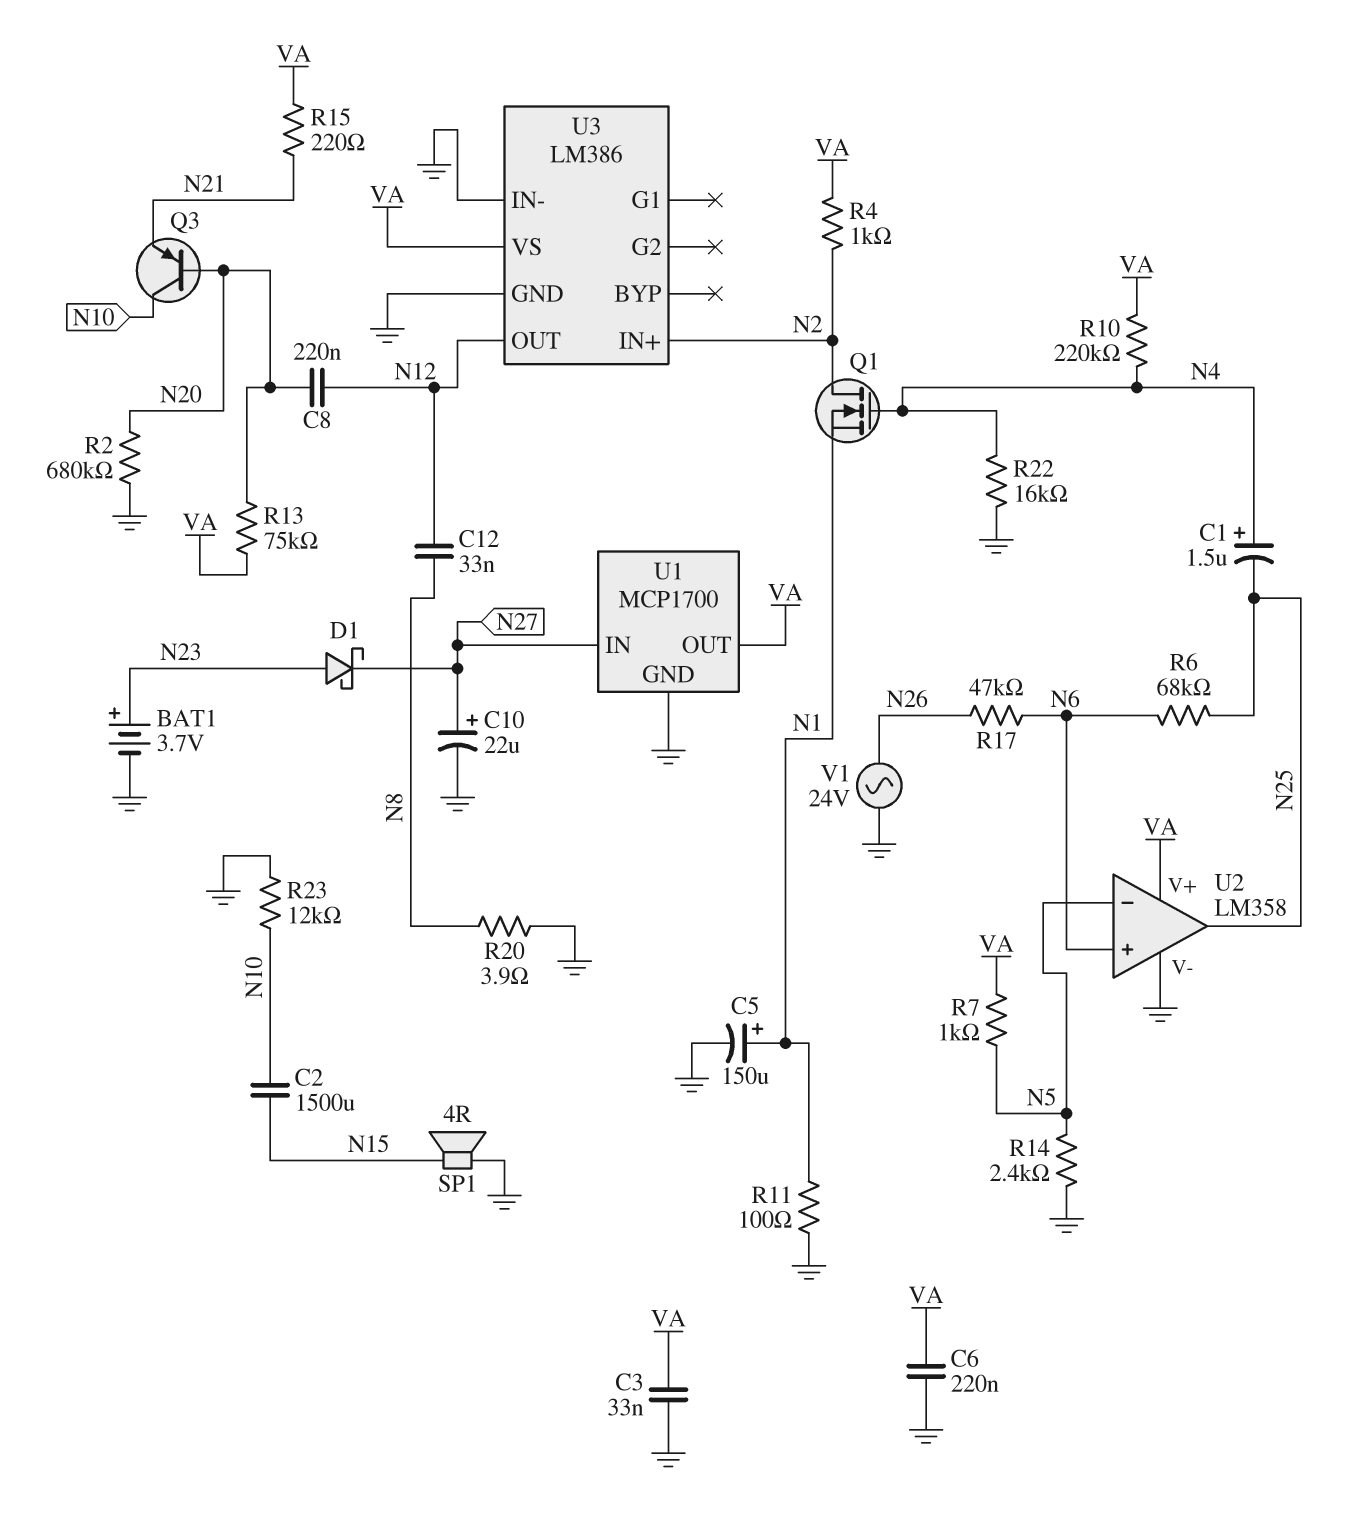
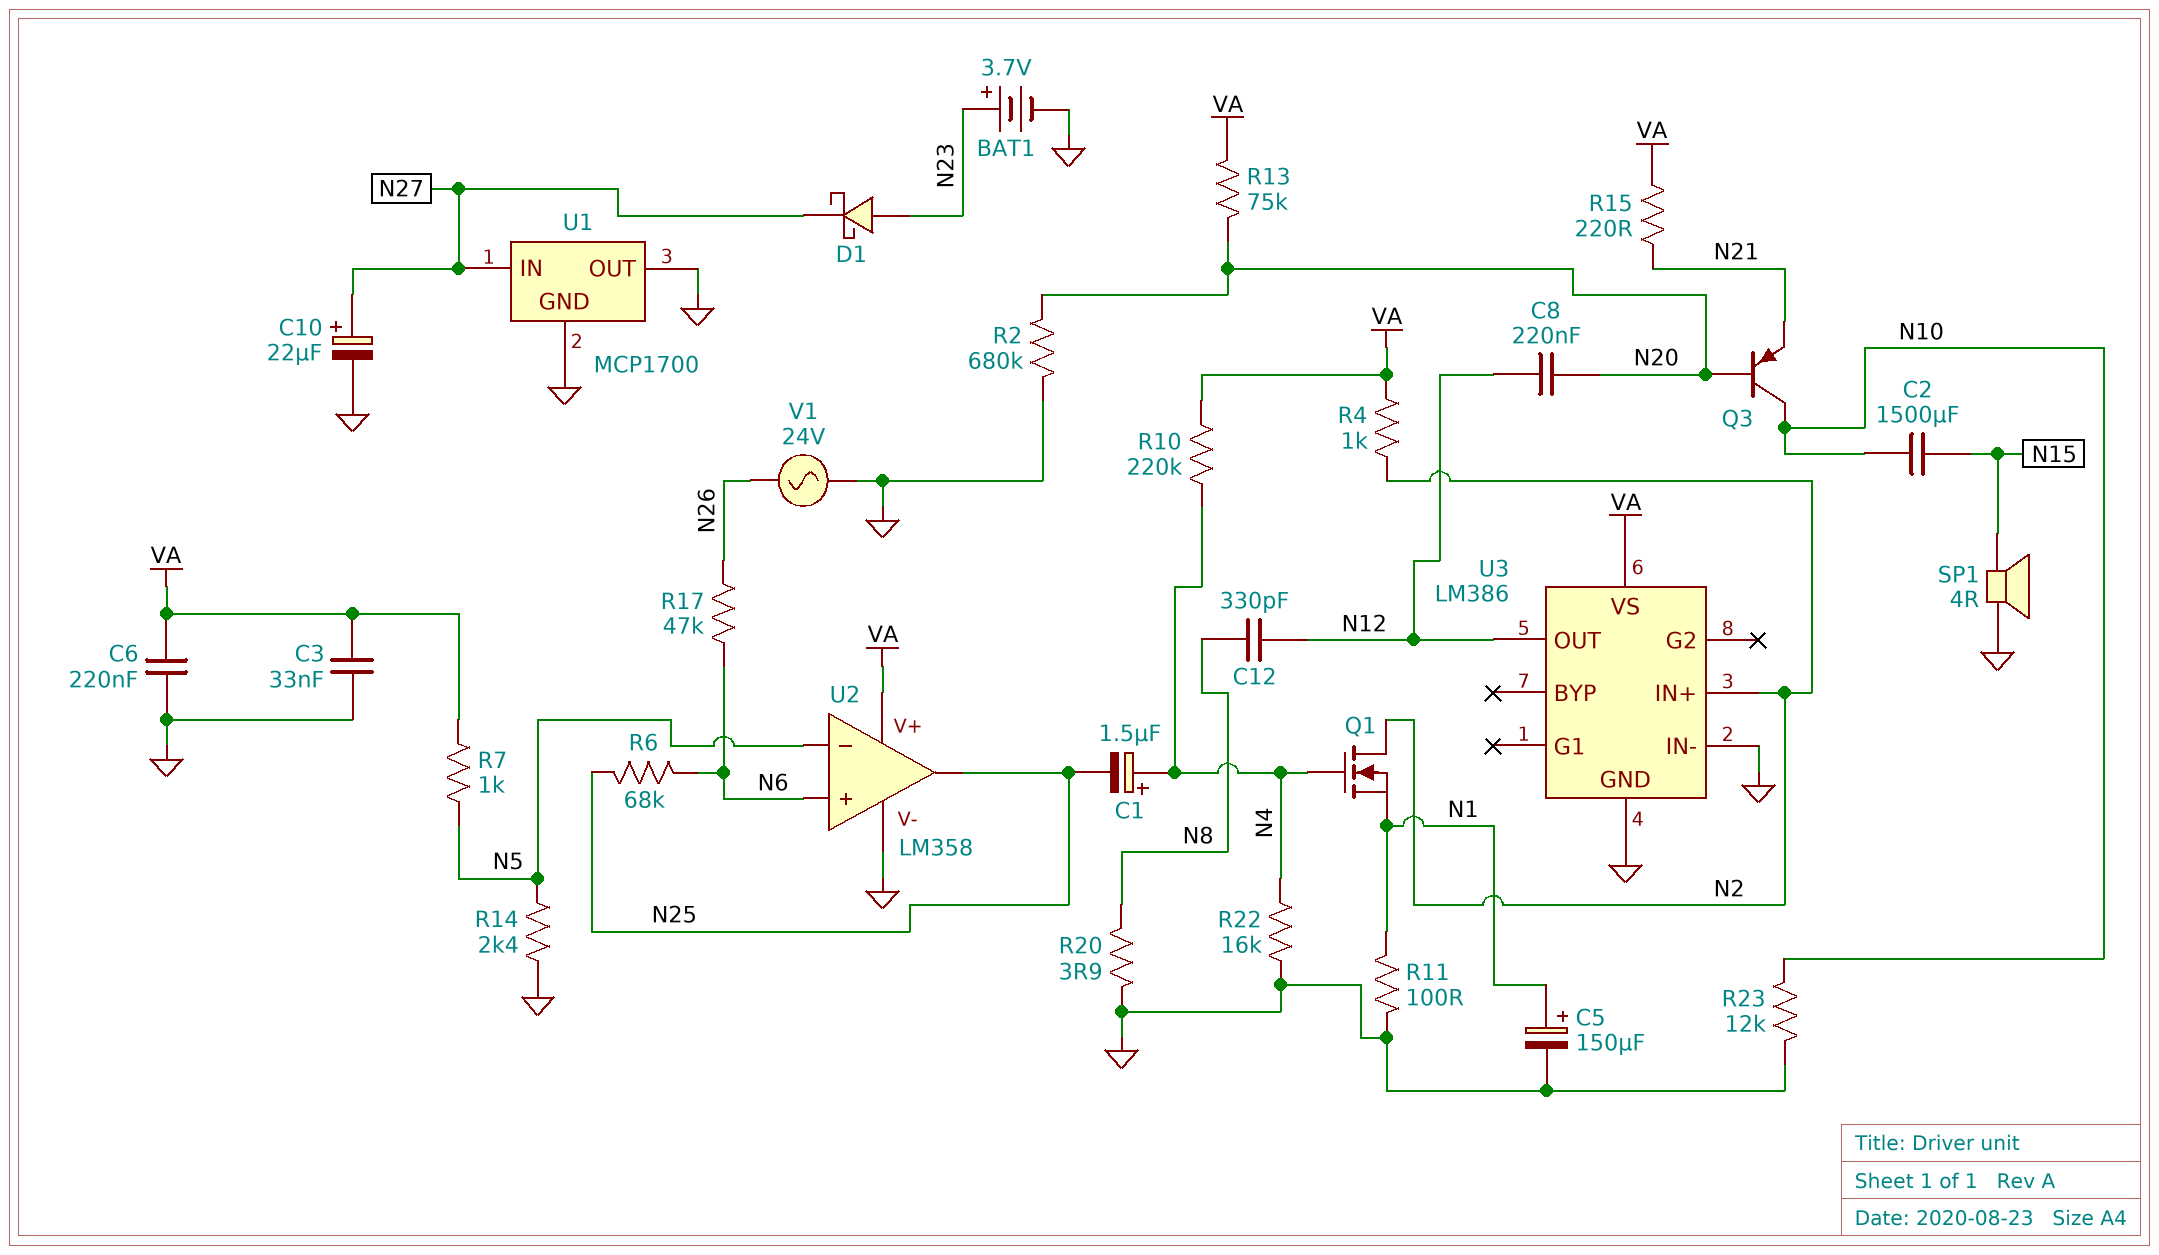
C12: 33nF (N8, N12) -> 330pF (N8, N12)
U1 pin OUT: VA -> GND

